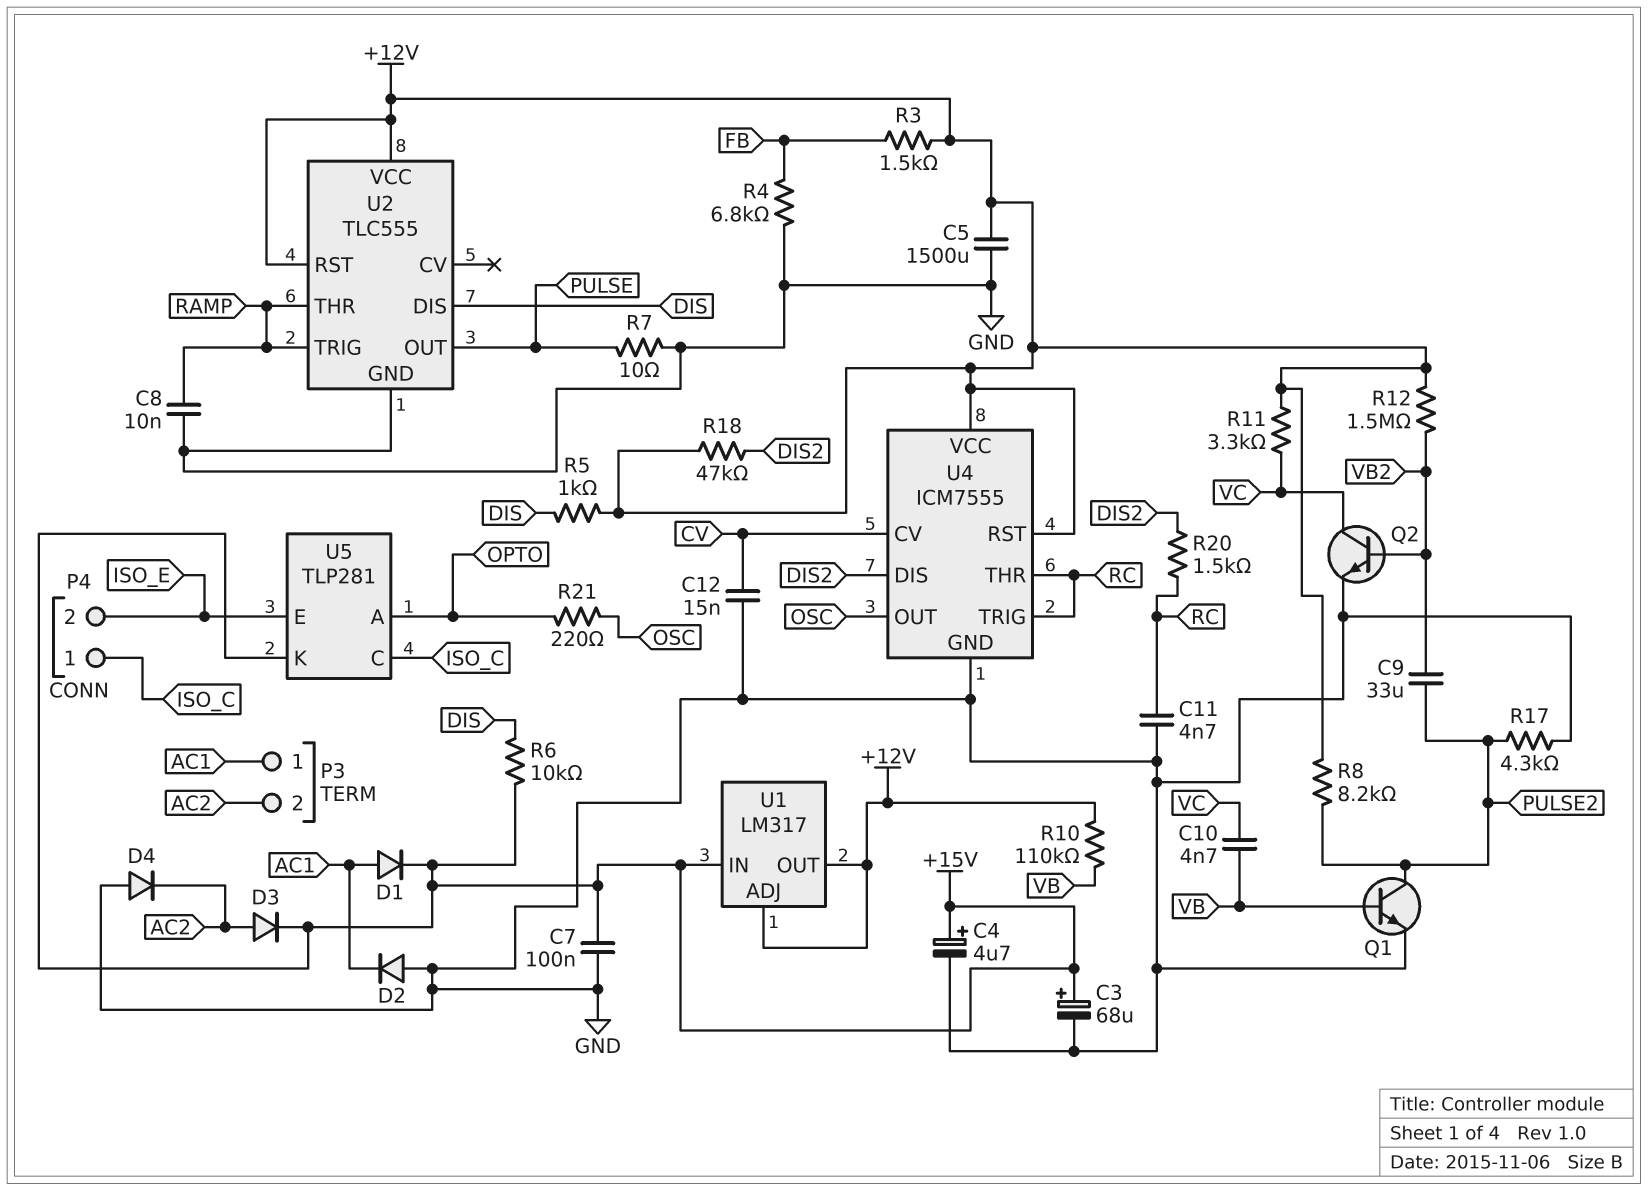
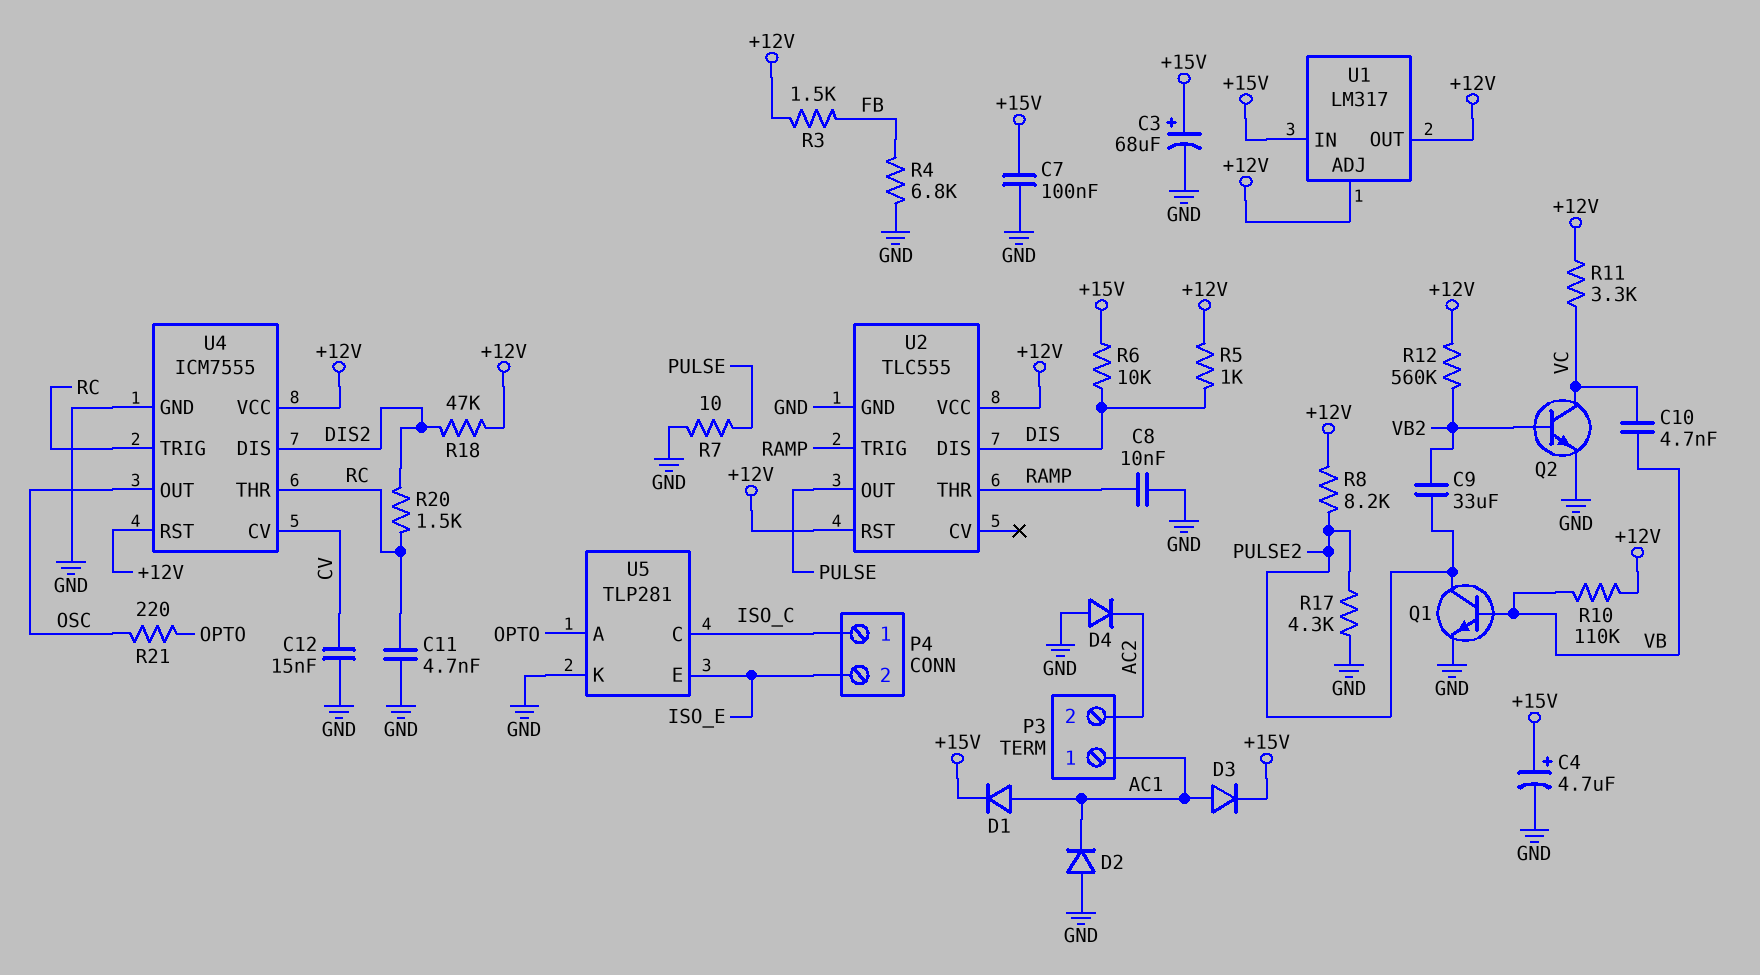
C5: 1500uF (+12V, GND) -> none
D3: diode (A AC2, K +15V) -> diode (A AC1, K +15V)
R12: 1.5M (+12V, VB2) -> 560k (+12V, VB2)
U5 pin K: +15V -> GND

